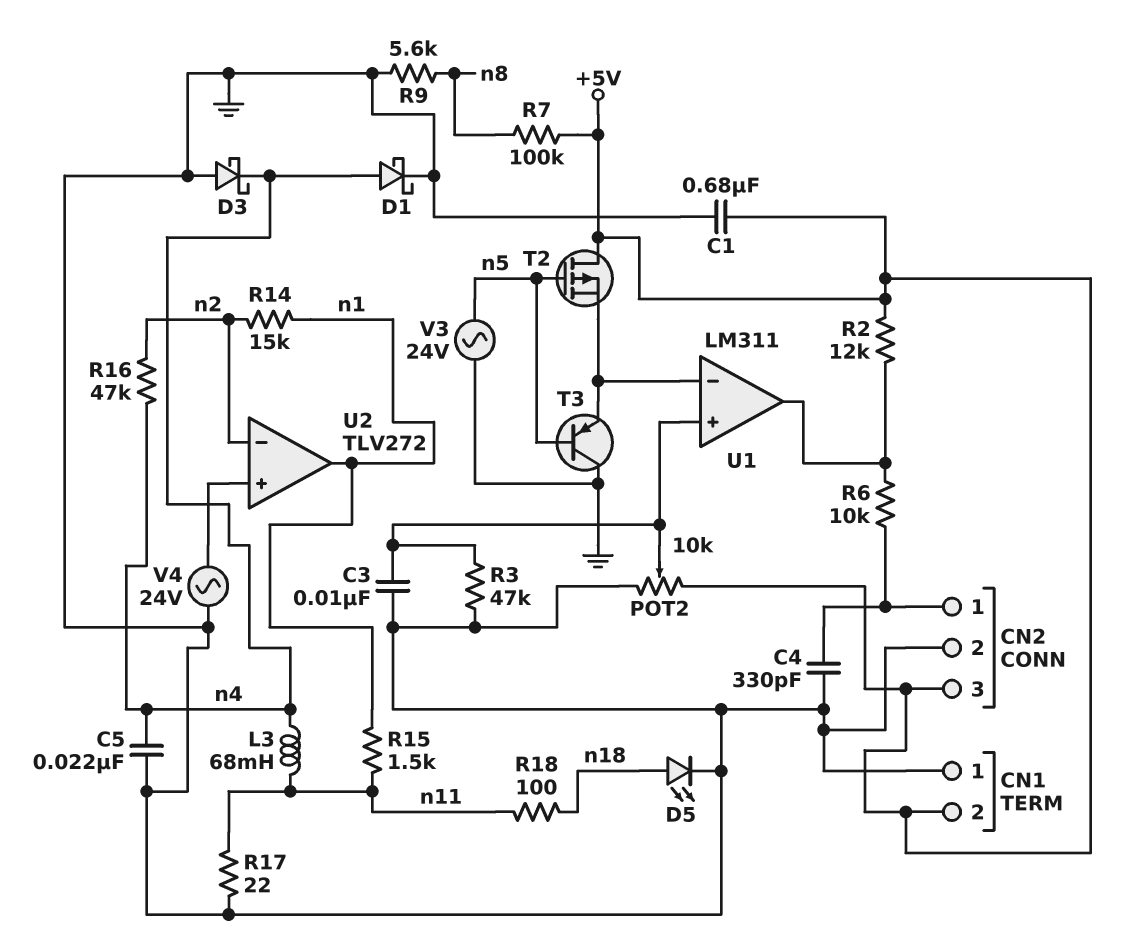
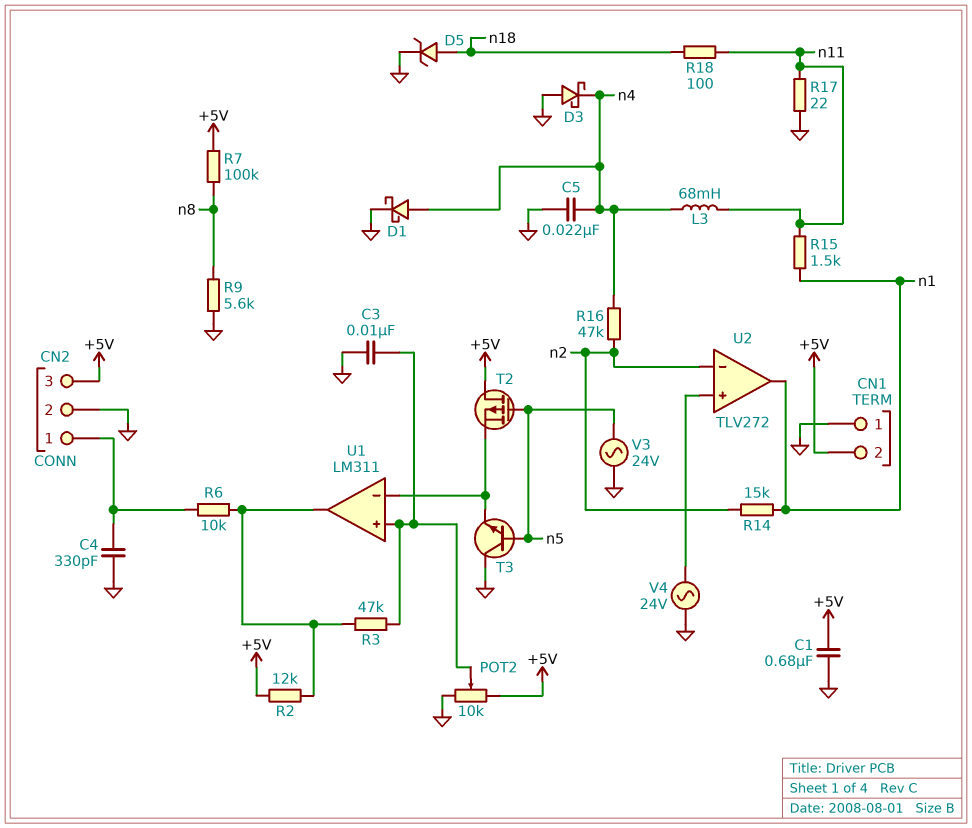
D5: LED (A n18, K GND) -> zener (A n18, K GND)
R3: 47k (GND, U1/in+) -> 47k (U1/in+, U1/out)
T3: PNP (B n5, C GND, E U1/in-) -> NPN (B n5, C GND, E U1/in-)

